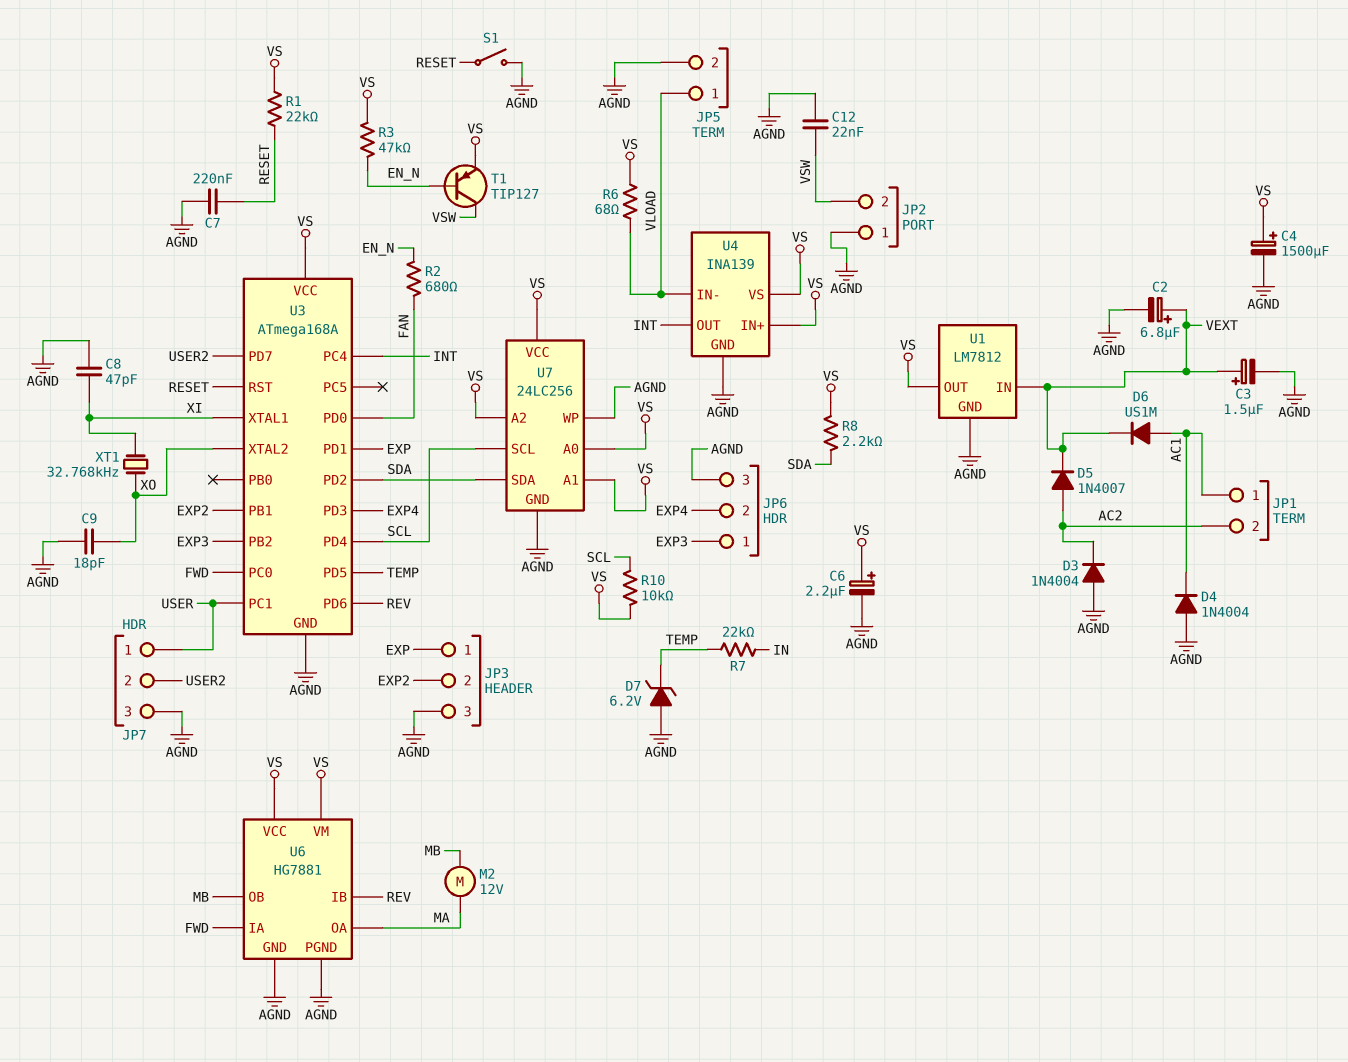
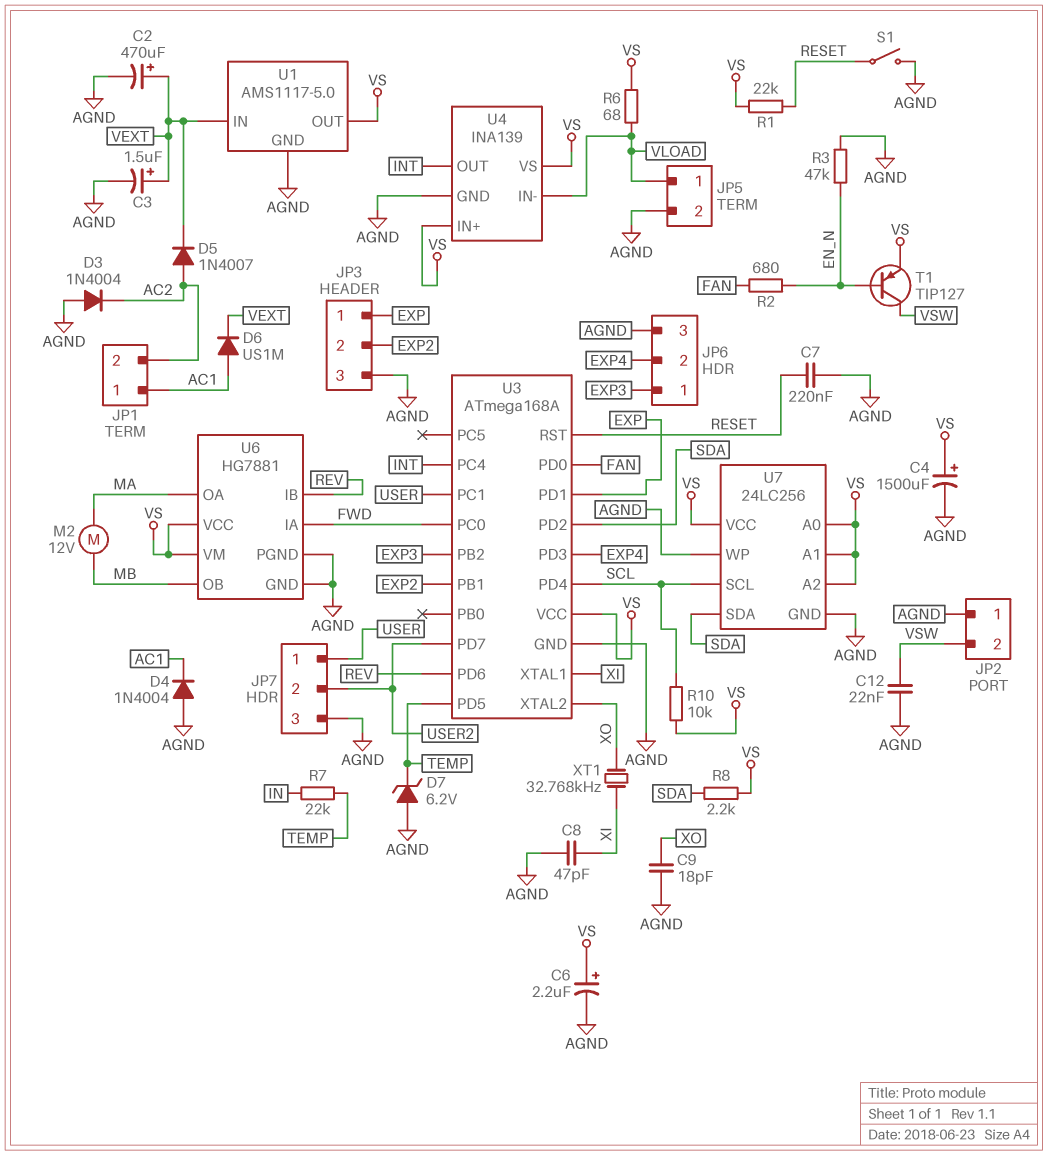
C2: 6.8uF (plus VEXT, minus AGND) -> 470uF (plus VEXT, minus AGND)
R3: 47k (EN_N, VS) -> 47k (AGND, EN_N)
U1: LM7812 -> AMS1117-5.0

